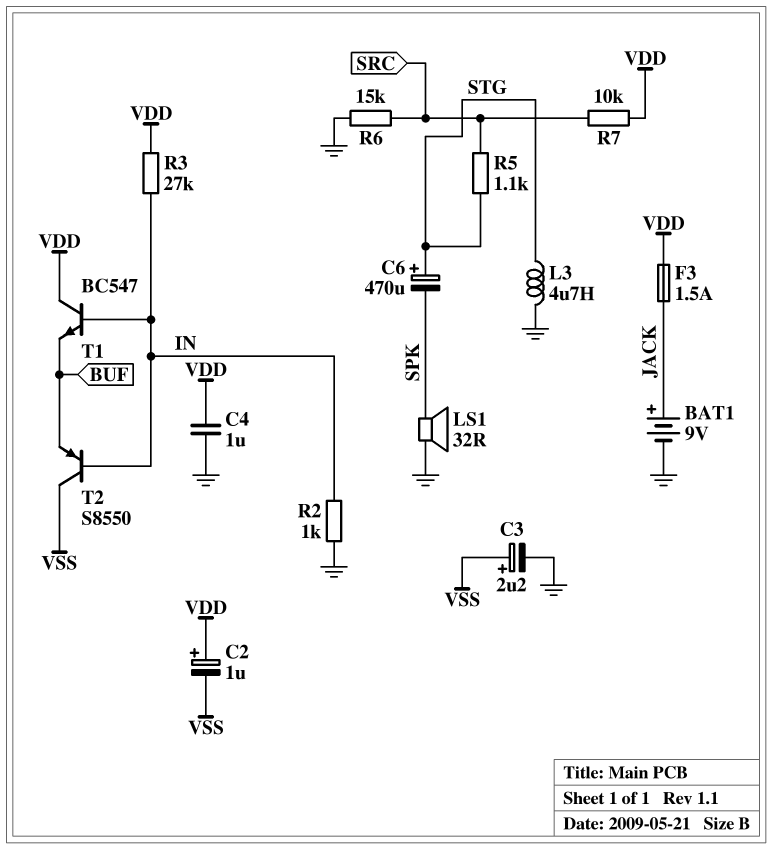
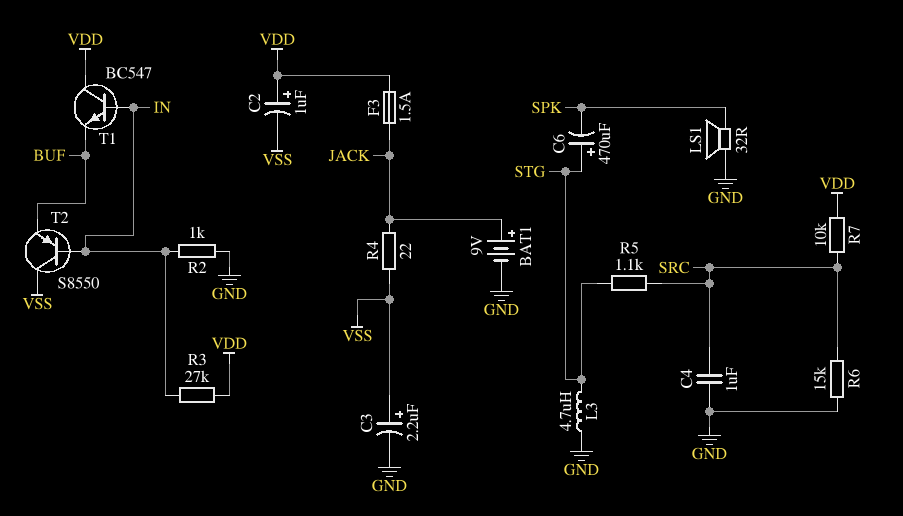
C4: 1uF (GND, VDD) -> 1uF (GND, SRC)
R4: none -> 22 (JACK, VSS)

